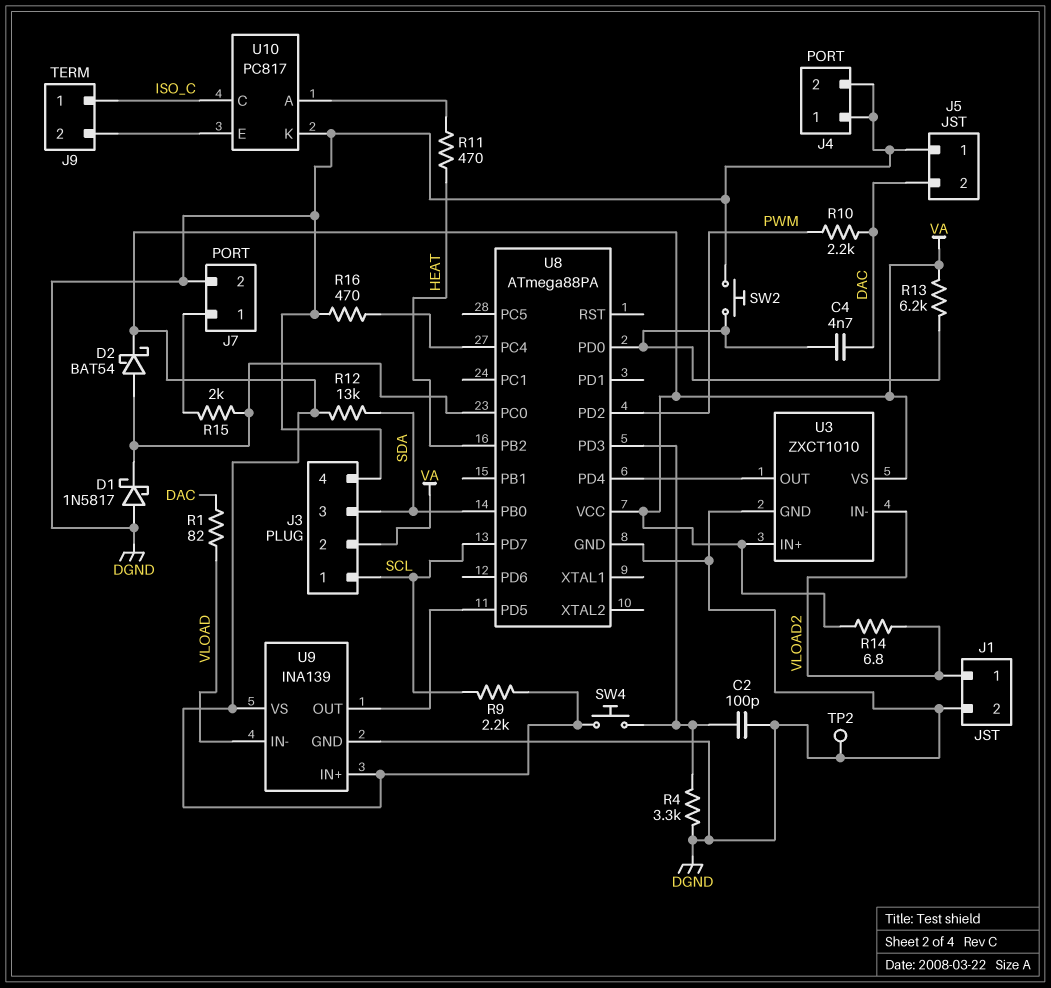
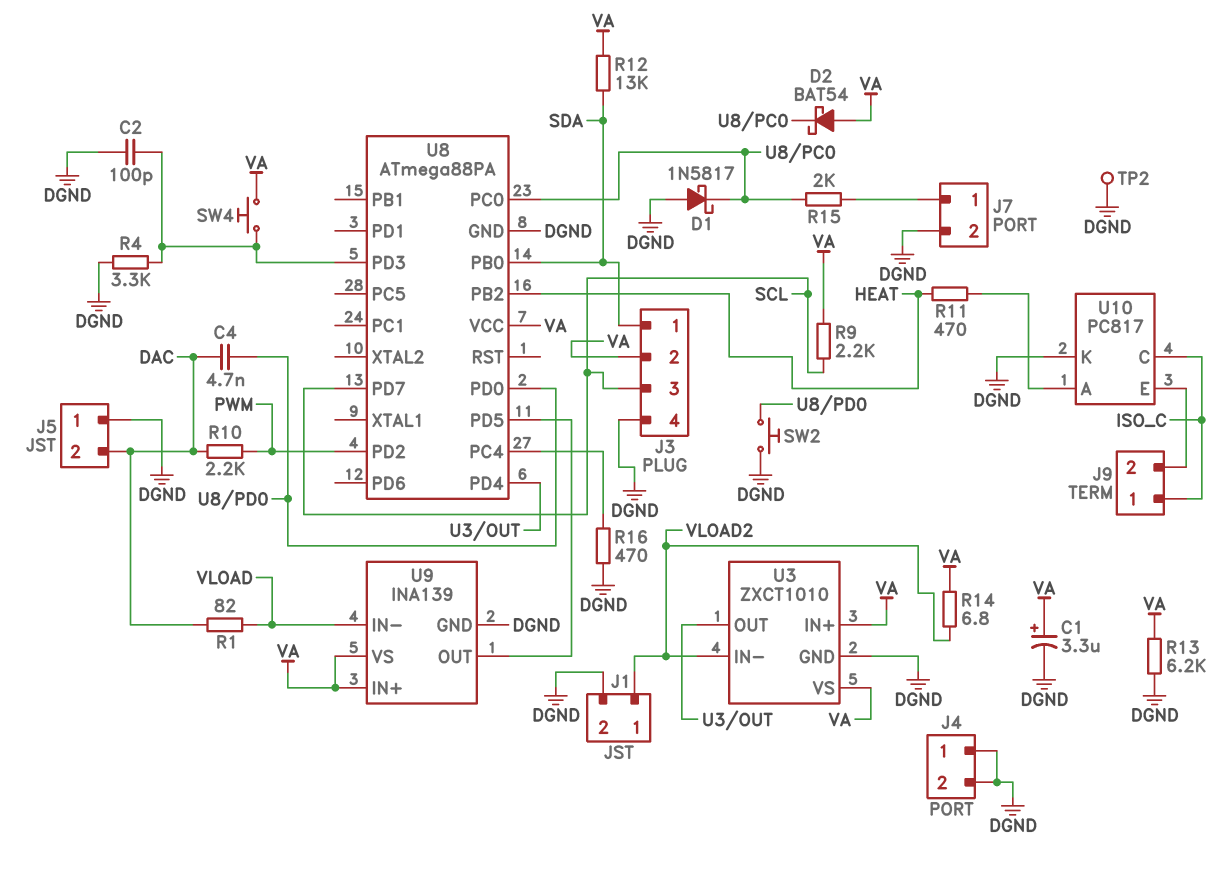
C1: none -> 3.3uF (plus VA, minus DGND)
D2: schottky BAT54 (A U8/PC0, K VA) -> schottky BAT54 (A VA, K U8/PC0)
J3 pin 1: SCL -> SDA
J3 pin 3: SDA -> SCL
R13: 6.2k (U8/PD0, VA) -> 6.2k (DGND, VA)

